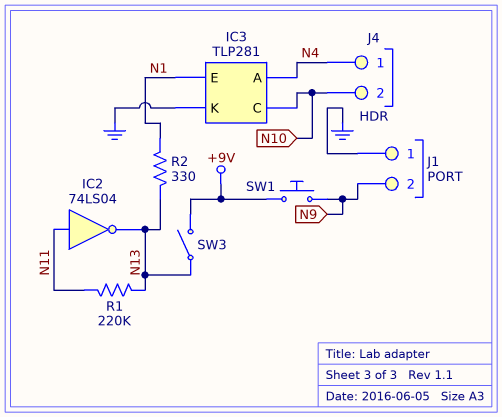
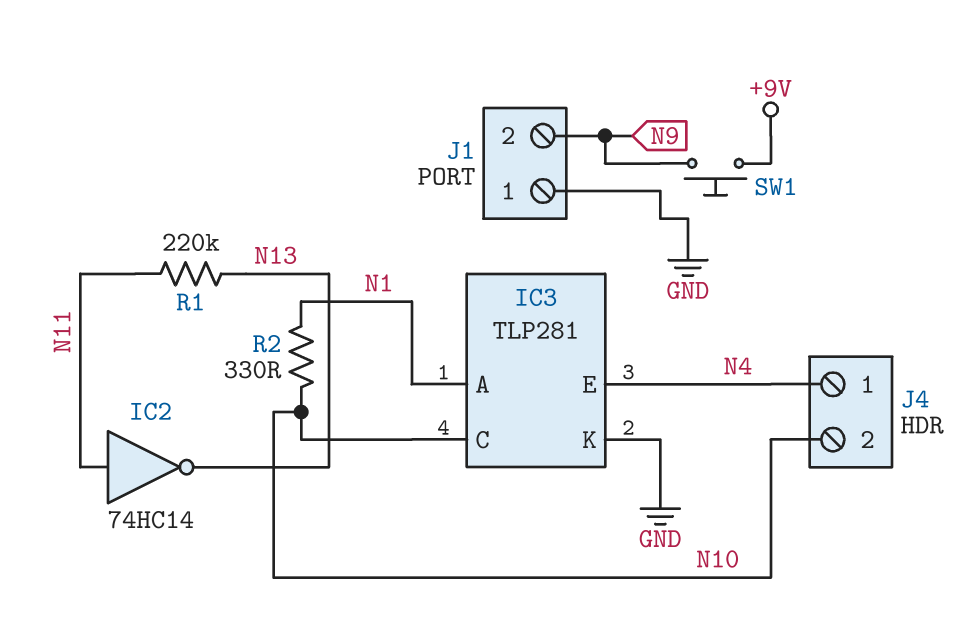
IC2: NOT 74LS04 (in N11, out N13) -> NOT 74HC14 (in N11, out N13)
IC3 pin A: N4 -> N1
IC3 pin E: N1 -> N4
R2: 330 (N1, N13) -> 330 (N1, N10)
SW3: switch (+9V, N13) -> none

